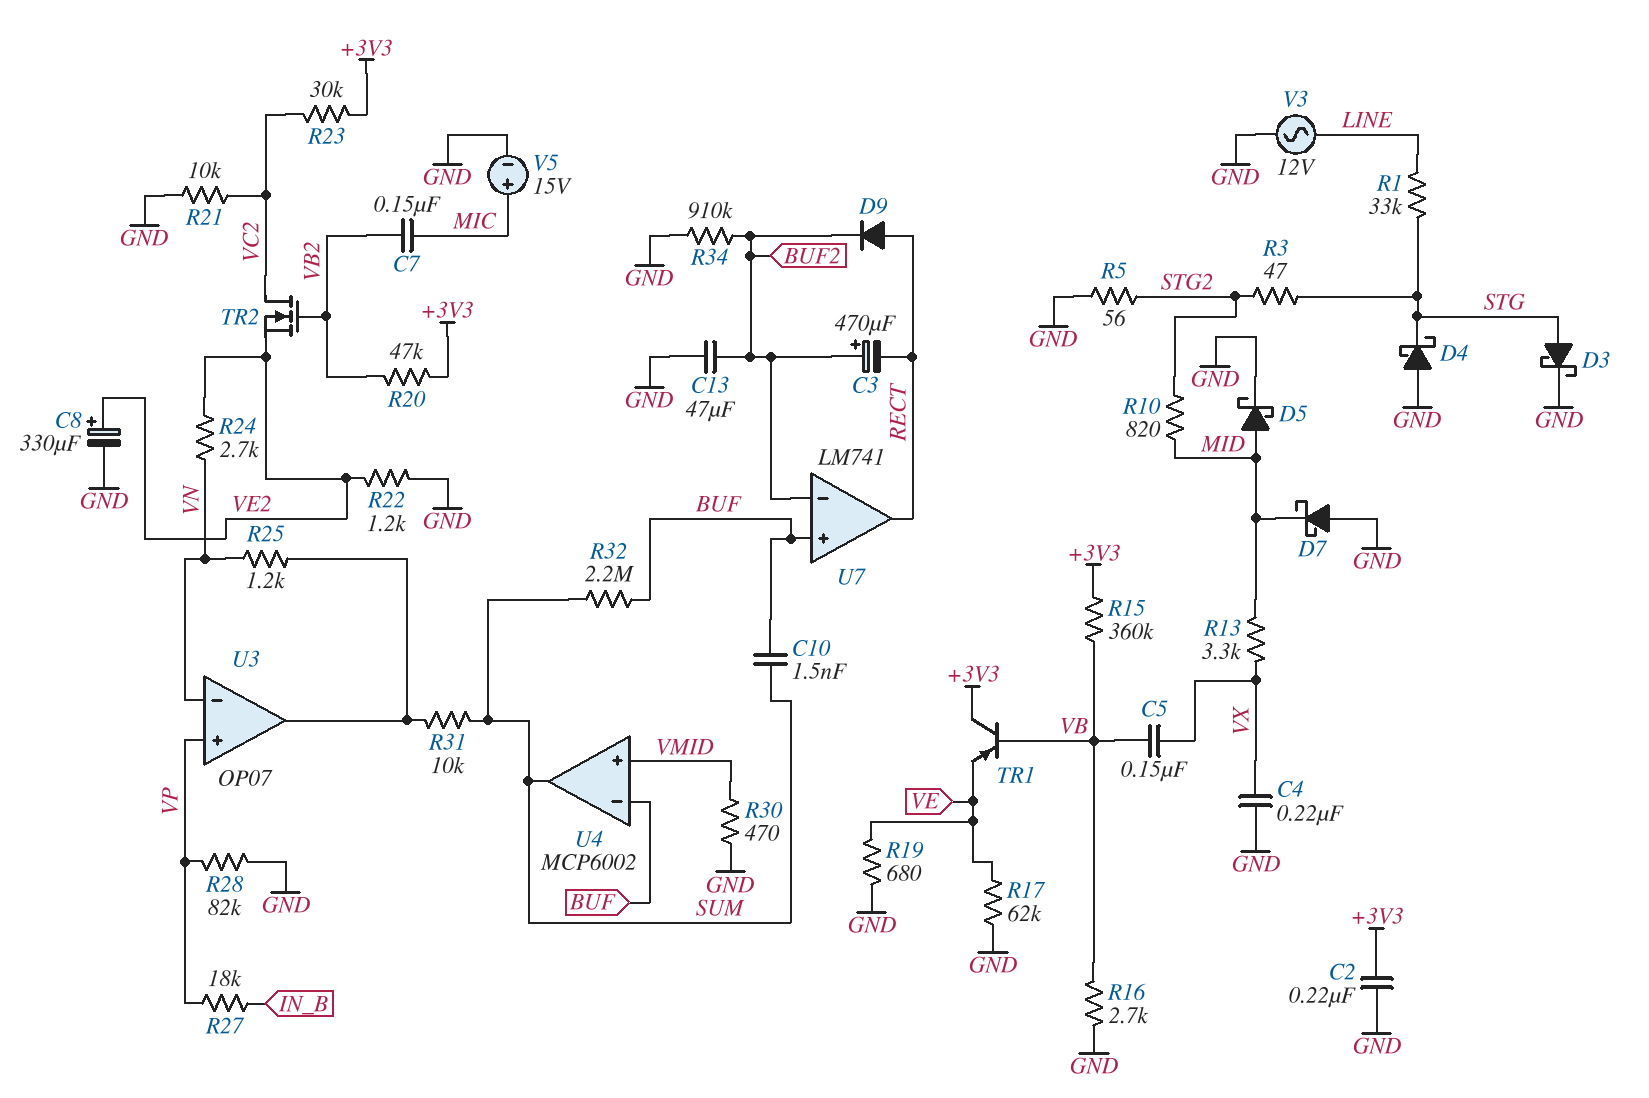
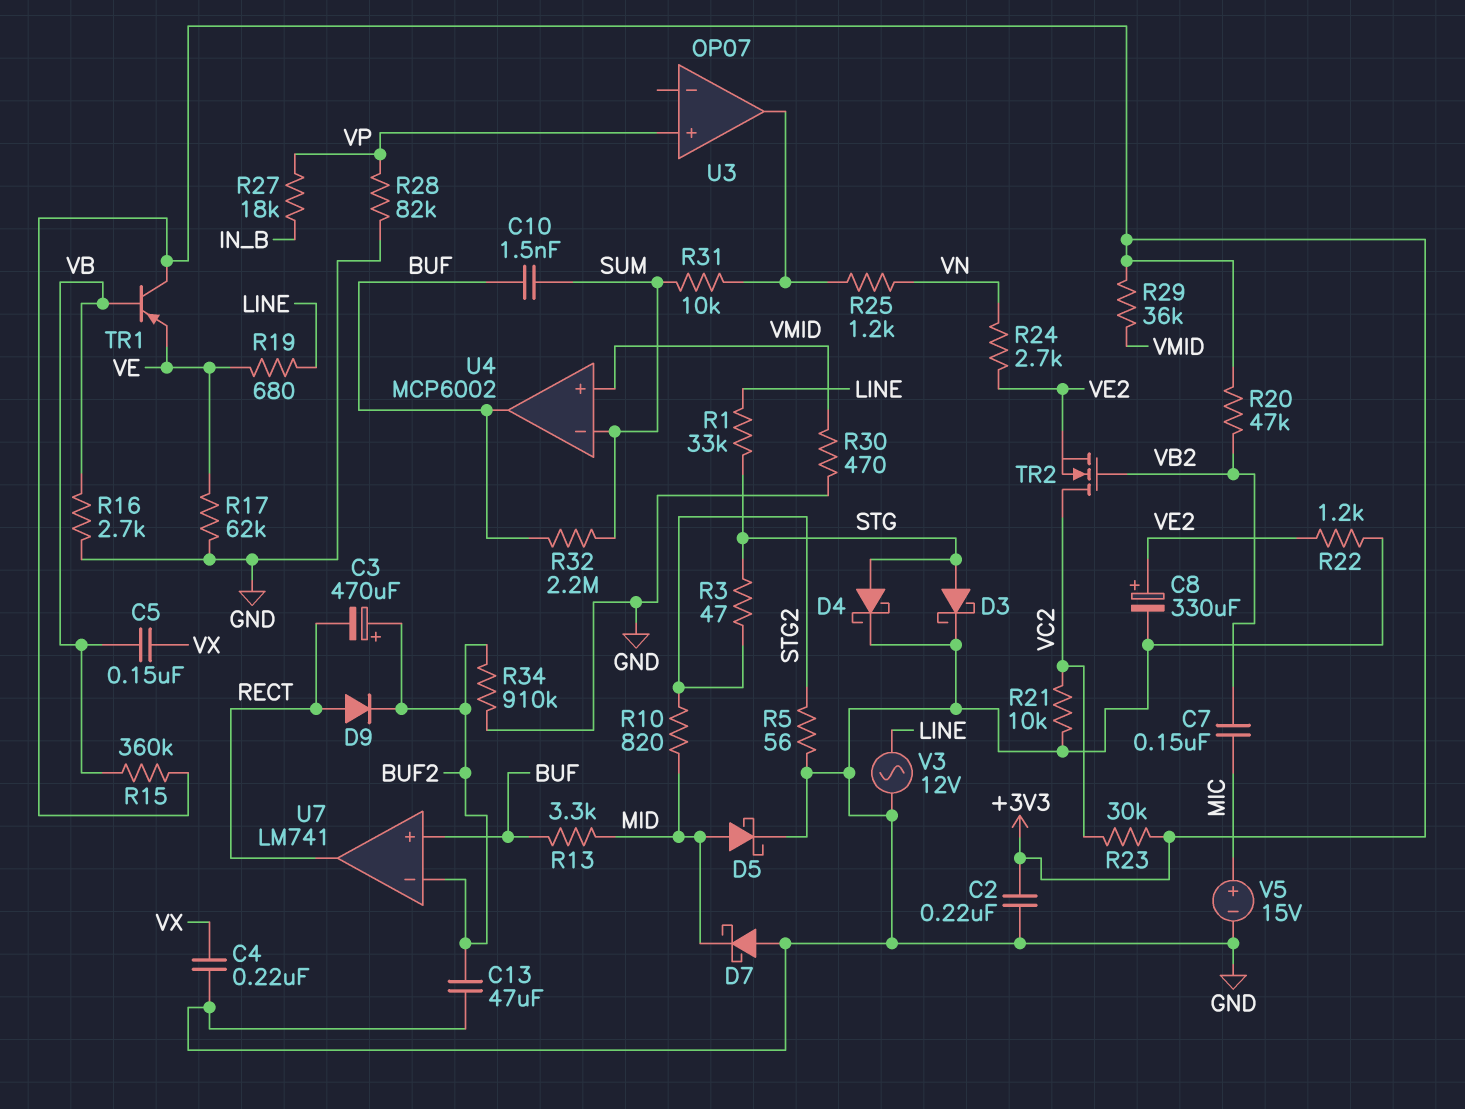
D4: schottky (A GND, K STG) -> schottky (A STG, K GND)
R13: 3.3k (MID, VX) -> 3.3k (BUF, MID)
R19: 680 (GND, VE) -> 680 (LINE, VE)
R29: none -> 36k (+3V3, VMID)
U3 pin in-: VN -> none
U4 pin in-: BUF -> SUM
U4 pin out: SUM -> BUF

